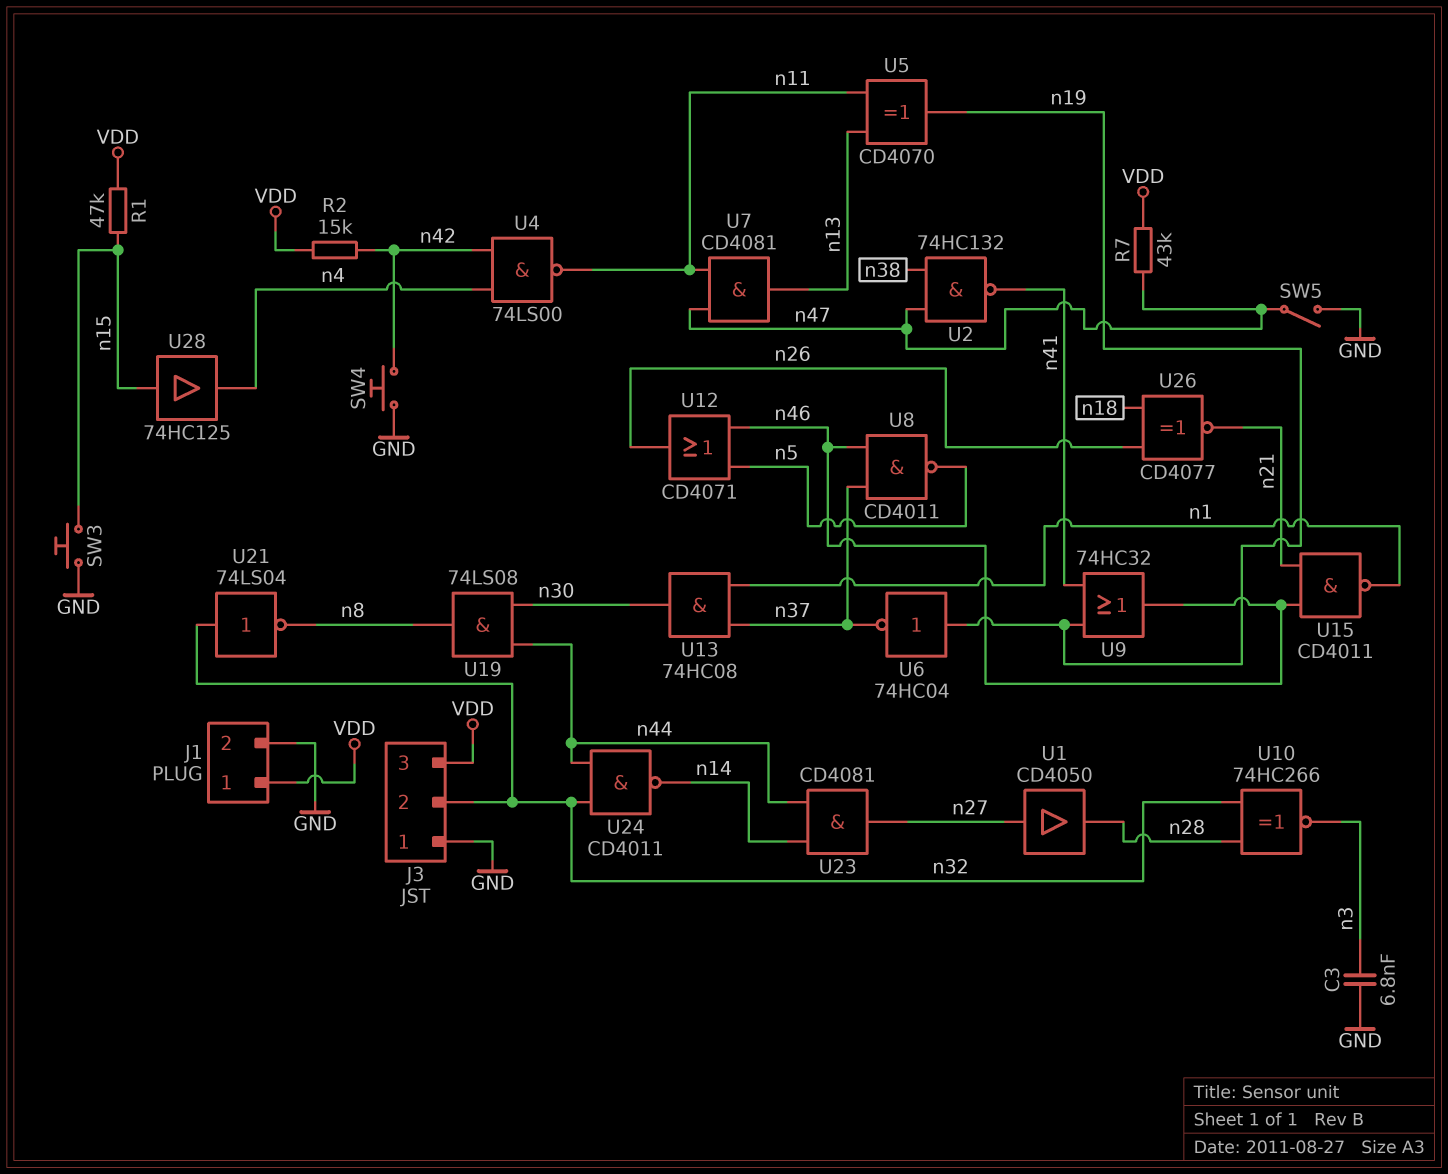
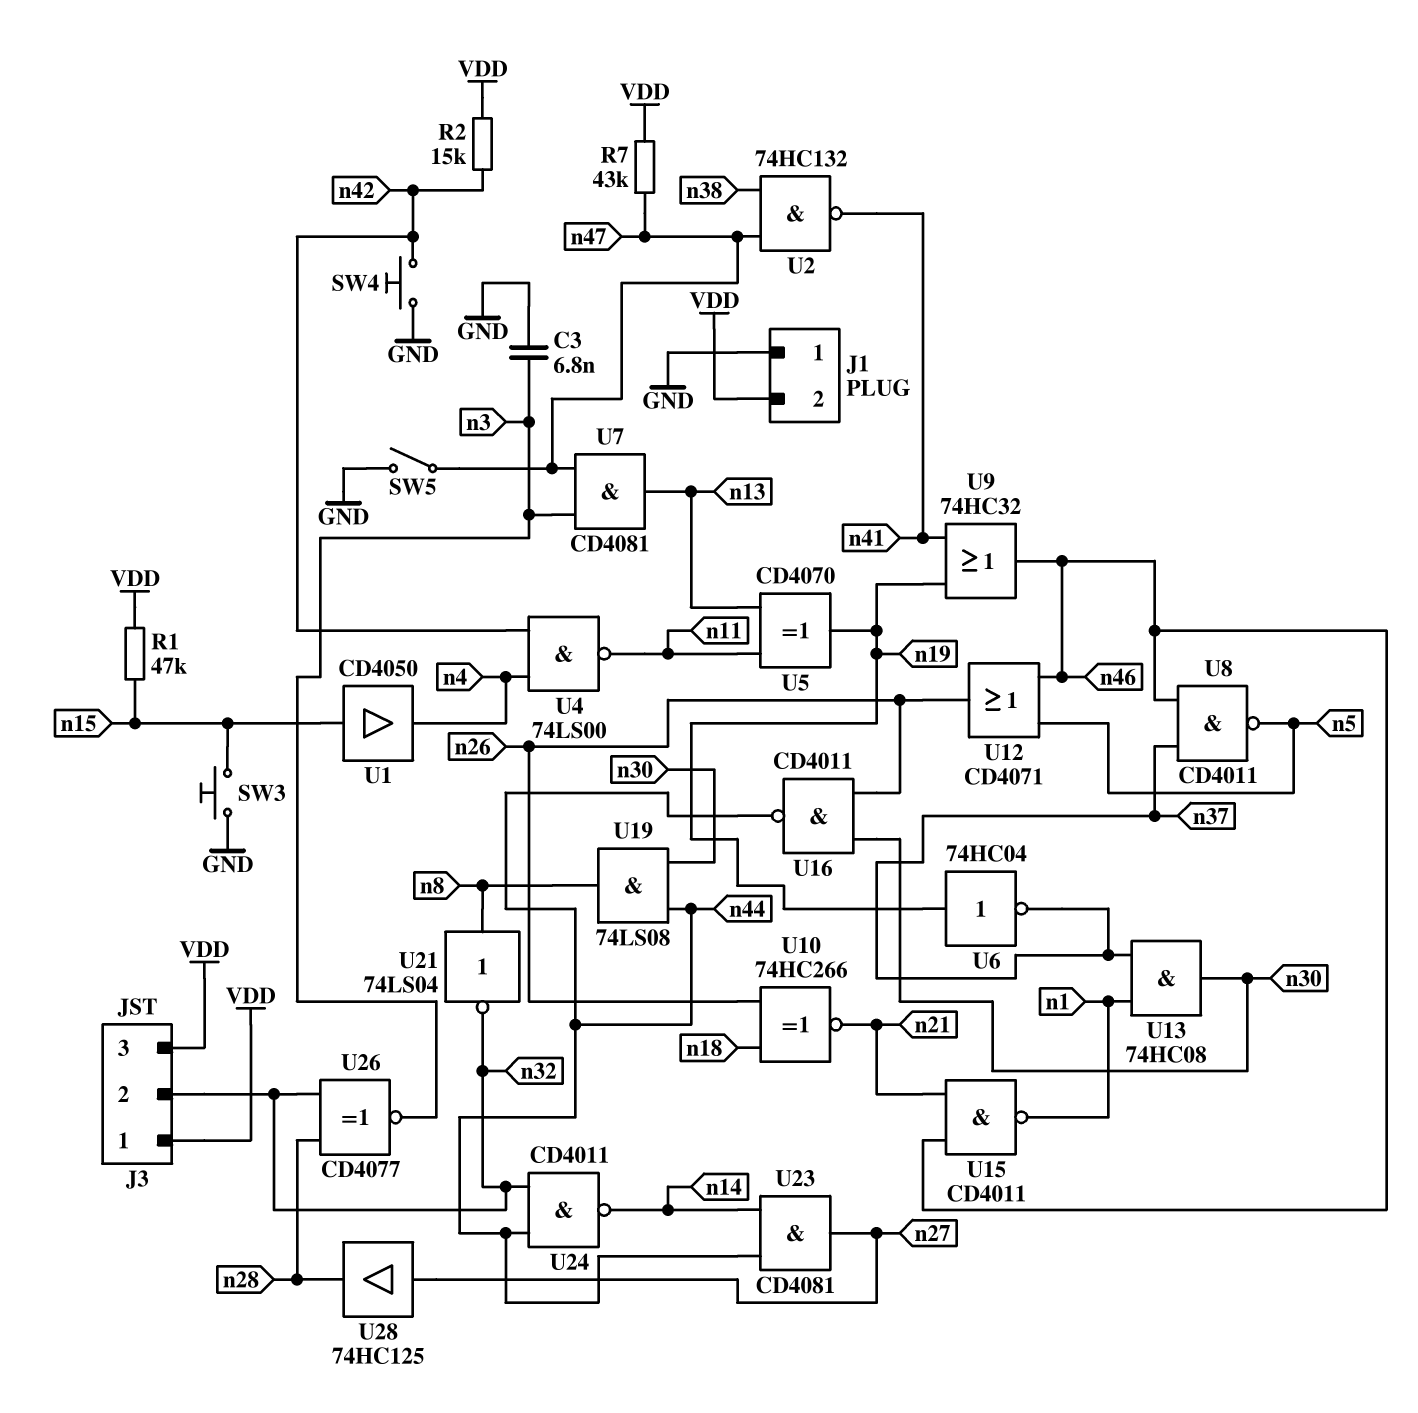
J1 pin 1: VDD -> GND
J1 pin 2: GND -> VDD
J3 pin 1: GND -> VDD
U1: buffer CD4050 (in n27, out n28) -> buffer CD4050 (in n15, out n4)
U7: AND CD4081 (in n11, in n47, out n13) -> AND CD4081 (in n3, in n47, out n13)
U10: XNOR 74HC266 (in n28, in n32, out n3) -> XNOR 74HC266 (in n18, in n26, out n21)
U16: none -> NAND CD4011 (in n26, in n30, out n44)
U21: NOT 74LS04 (in n32, out n8) -> NOT 74LS04 (in n8, out n32)
U26: XNOR CD4077 (in n18, in n26, out n21) -> XNOR CD4077 (in n28, in n32, out n3)
U28: buffer 74HC125 (in n15, out n4) -> buffer 74HC125 (in n27, out n28)

